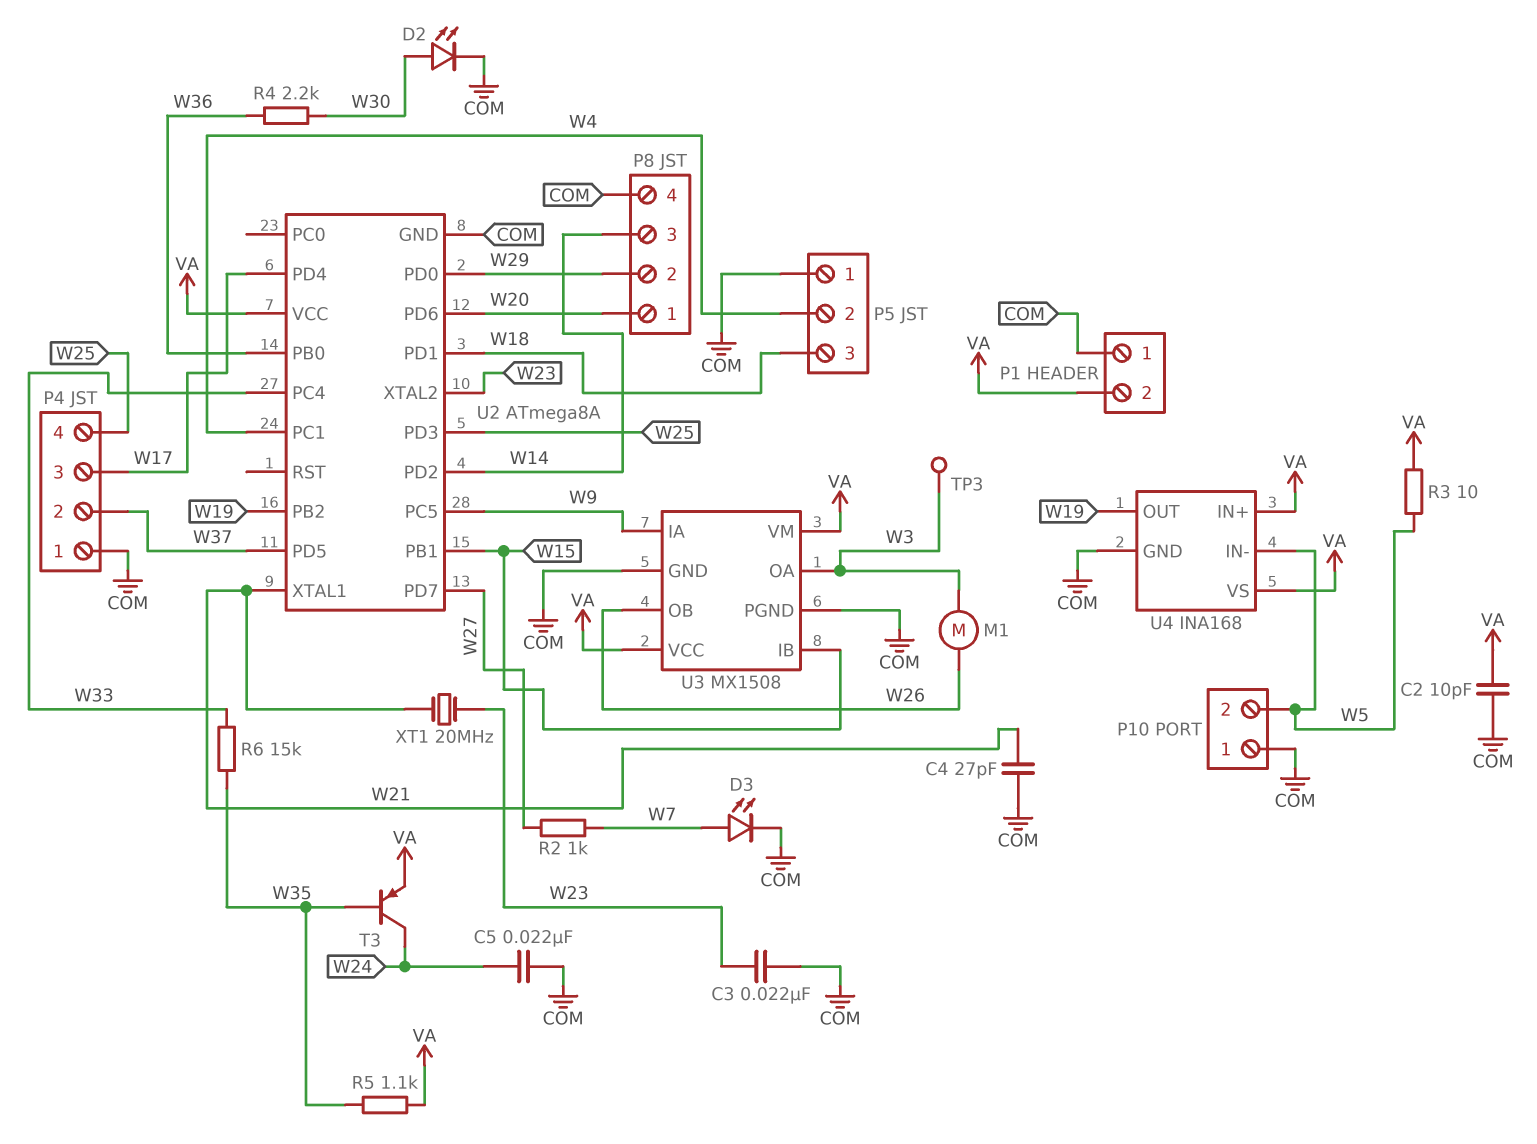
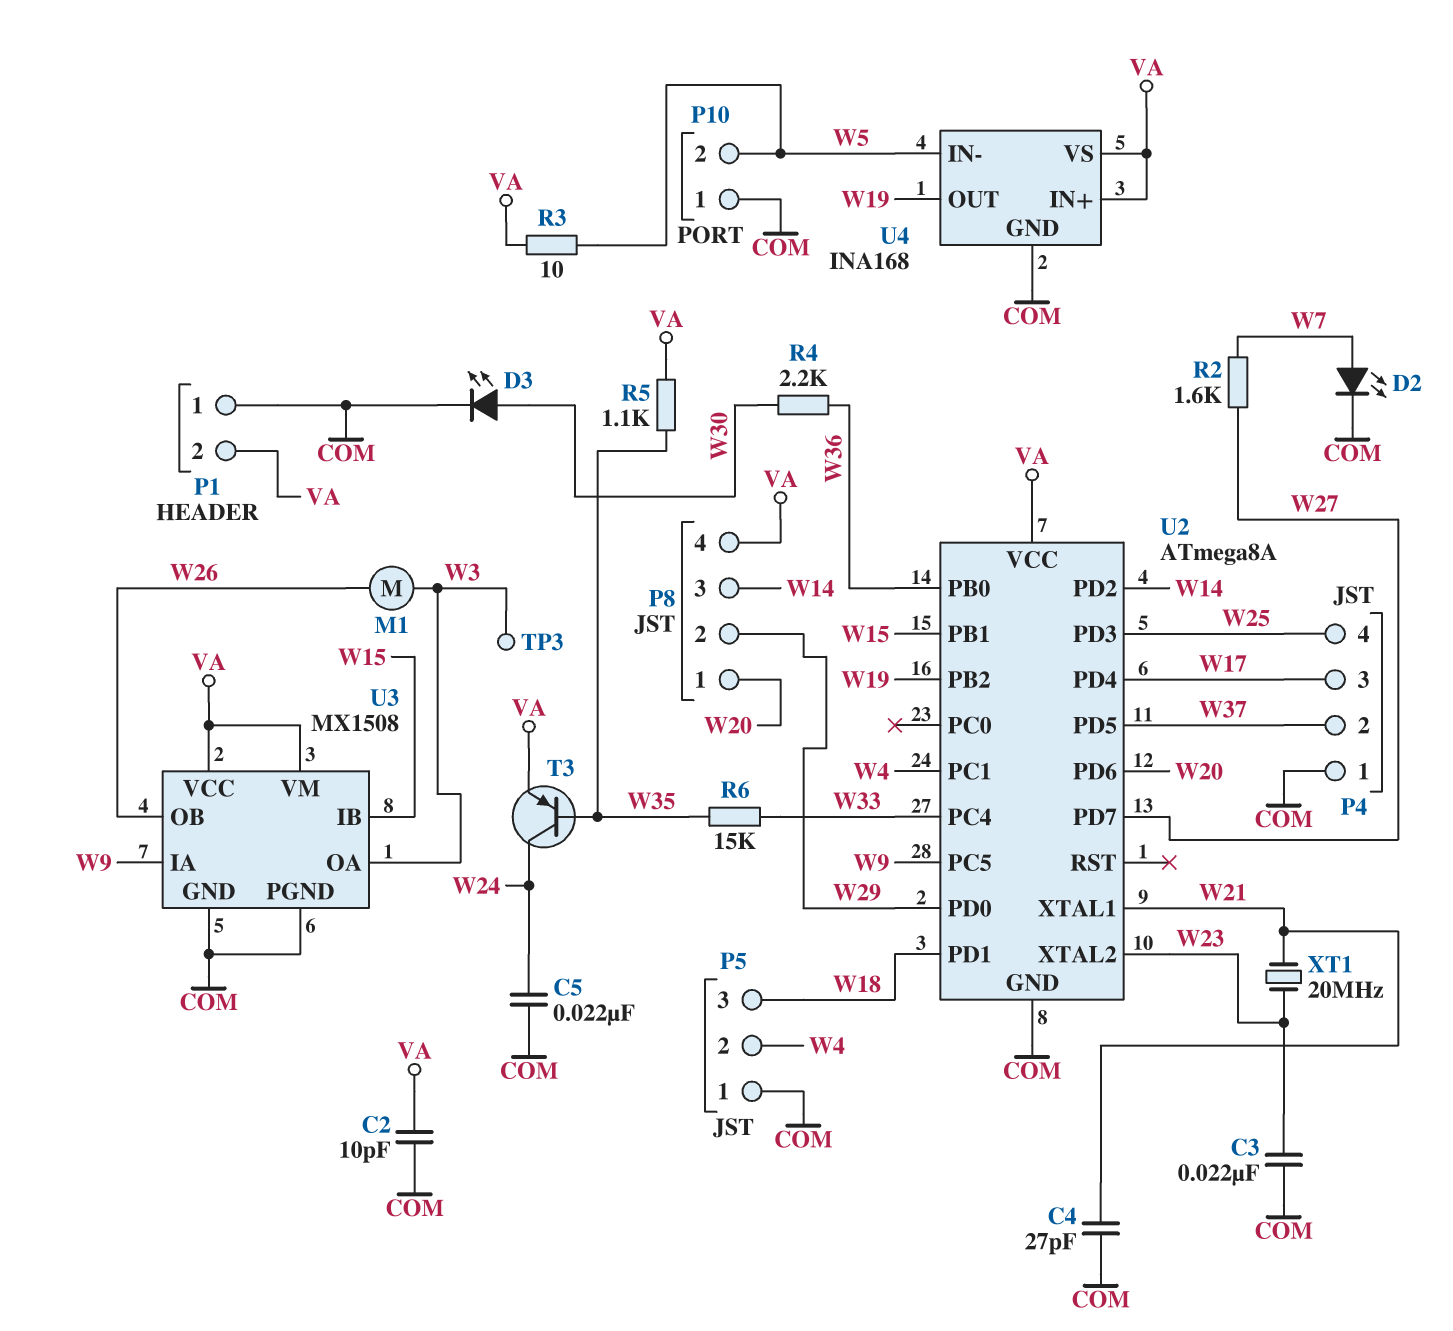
D2: LED (A W30, K COM) -> LED (A W7, K COM)
D3: LED (A W7, K COM) -> LED (A W30, K COM)
P8 pin 4: COM -> VA
R2: 1k (W7, W27) -> 1.6k (W7, W27)

